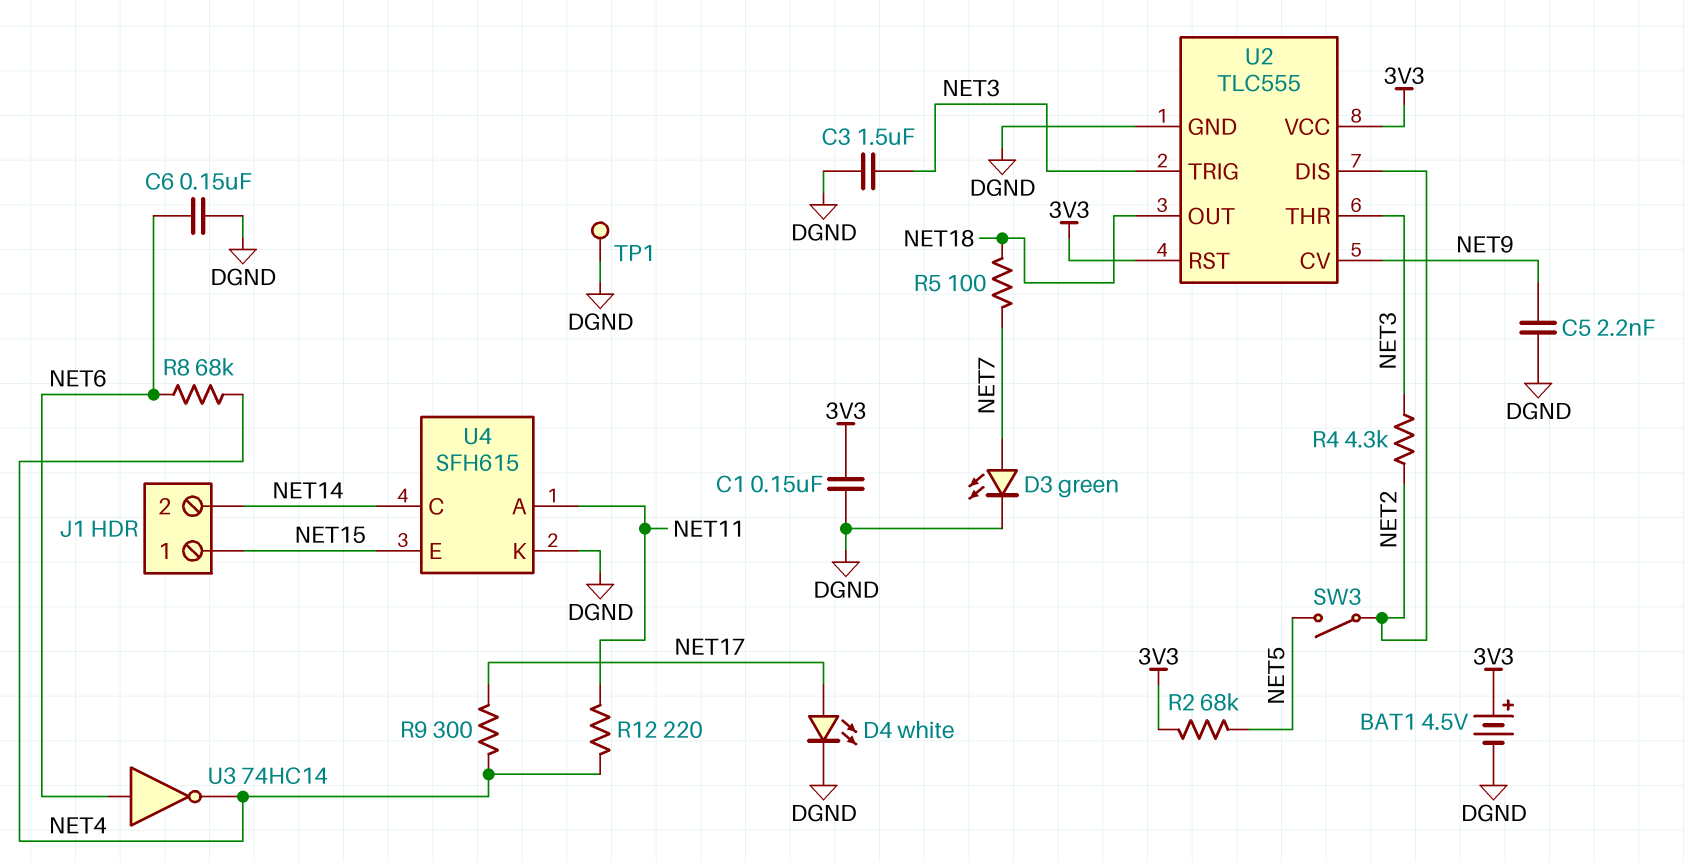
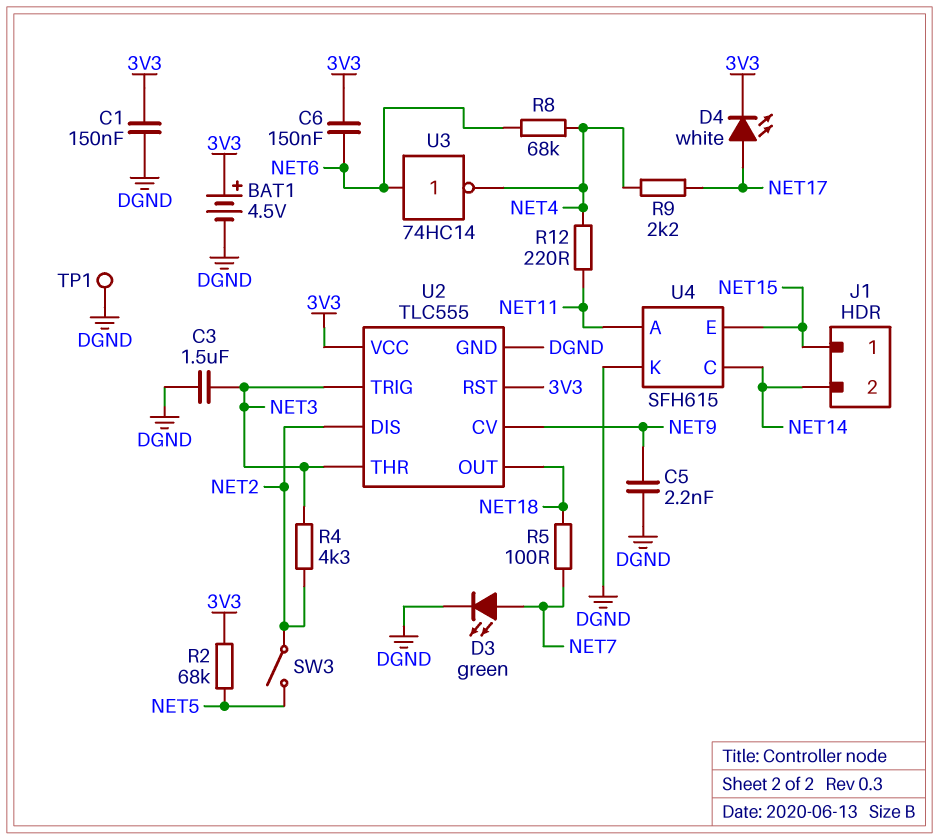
C6: 150nF (DGND, NET6) -> 150nF (3V3, NET6)
D4: LED white (A NET17, K DGND) -> LED white (A NET17, K 3V3)
R9: 300 (NET4, NET17) -> 2.2k (NET4, NET17)

